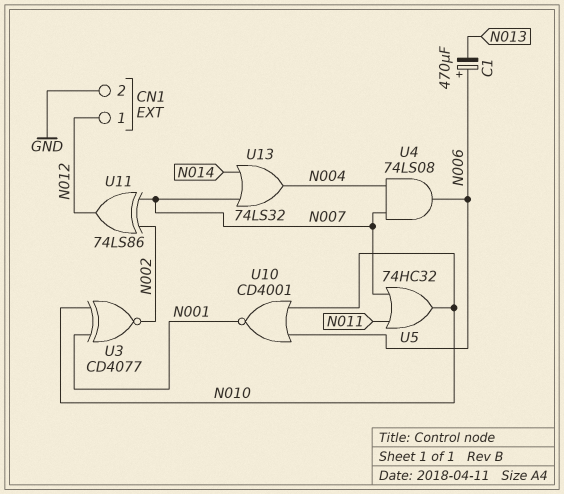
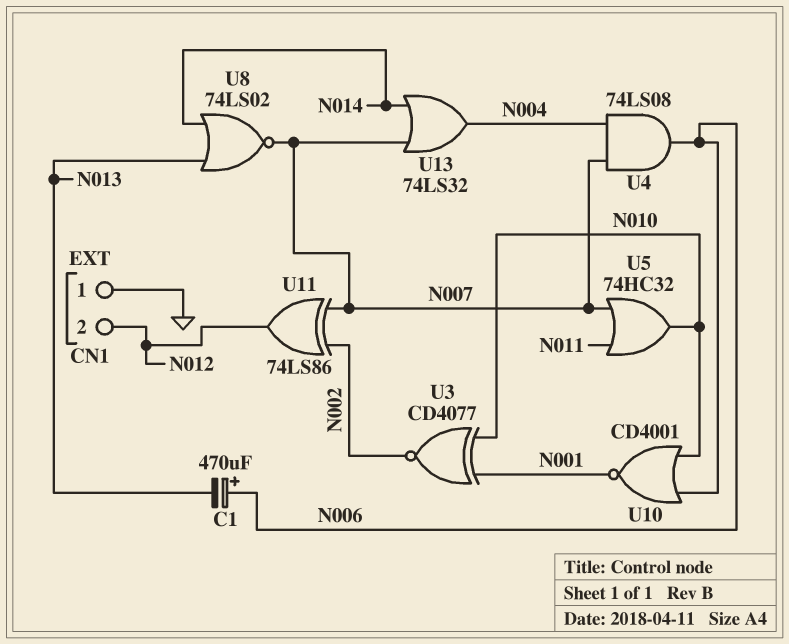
CN1 pin 1: N012 -> GND
CN1 pin 2: GND -> N012
U8: none -> NOR 74LS02 (in N013, in N014, out N007)

